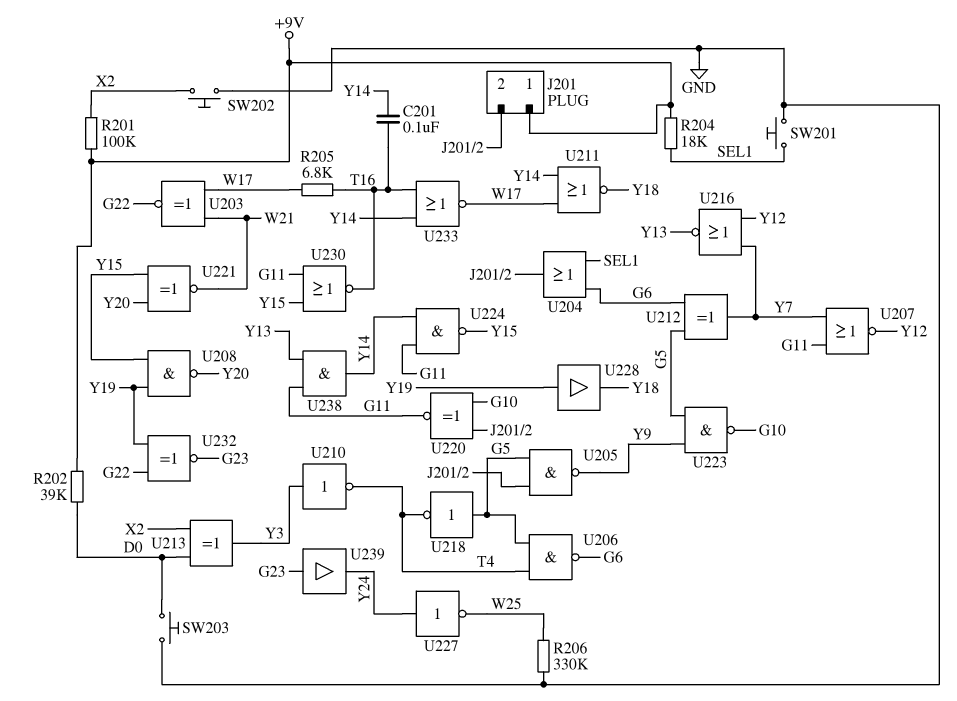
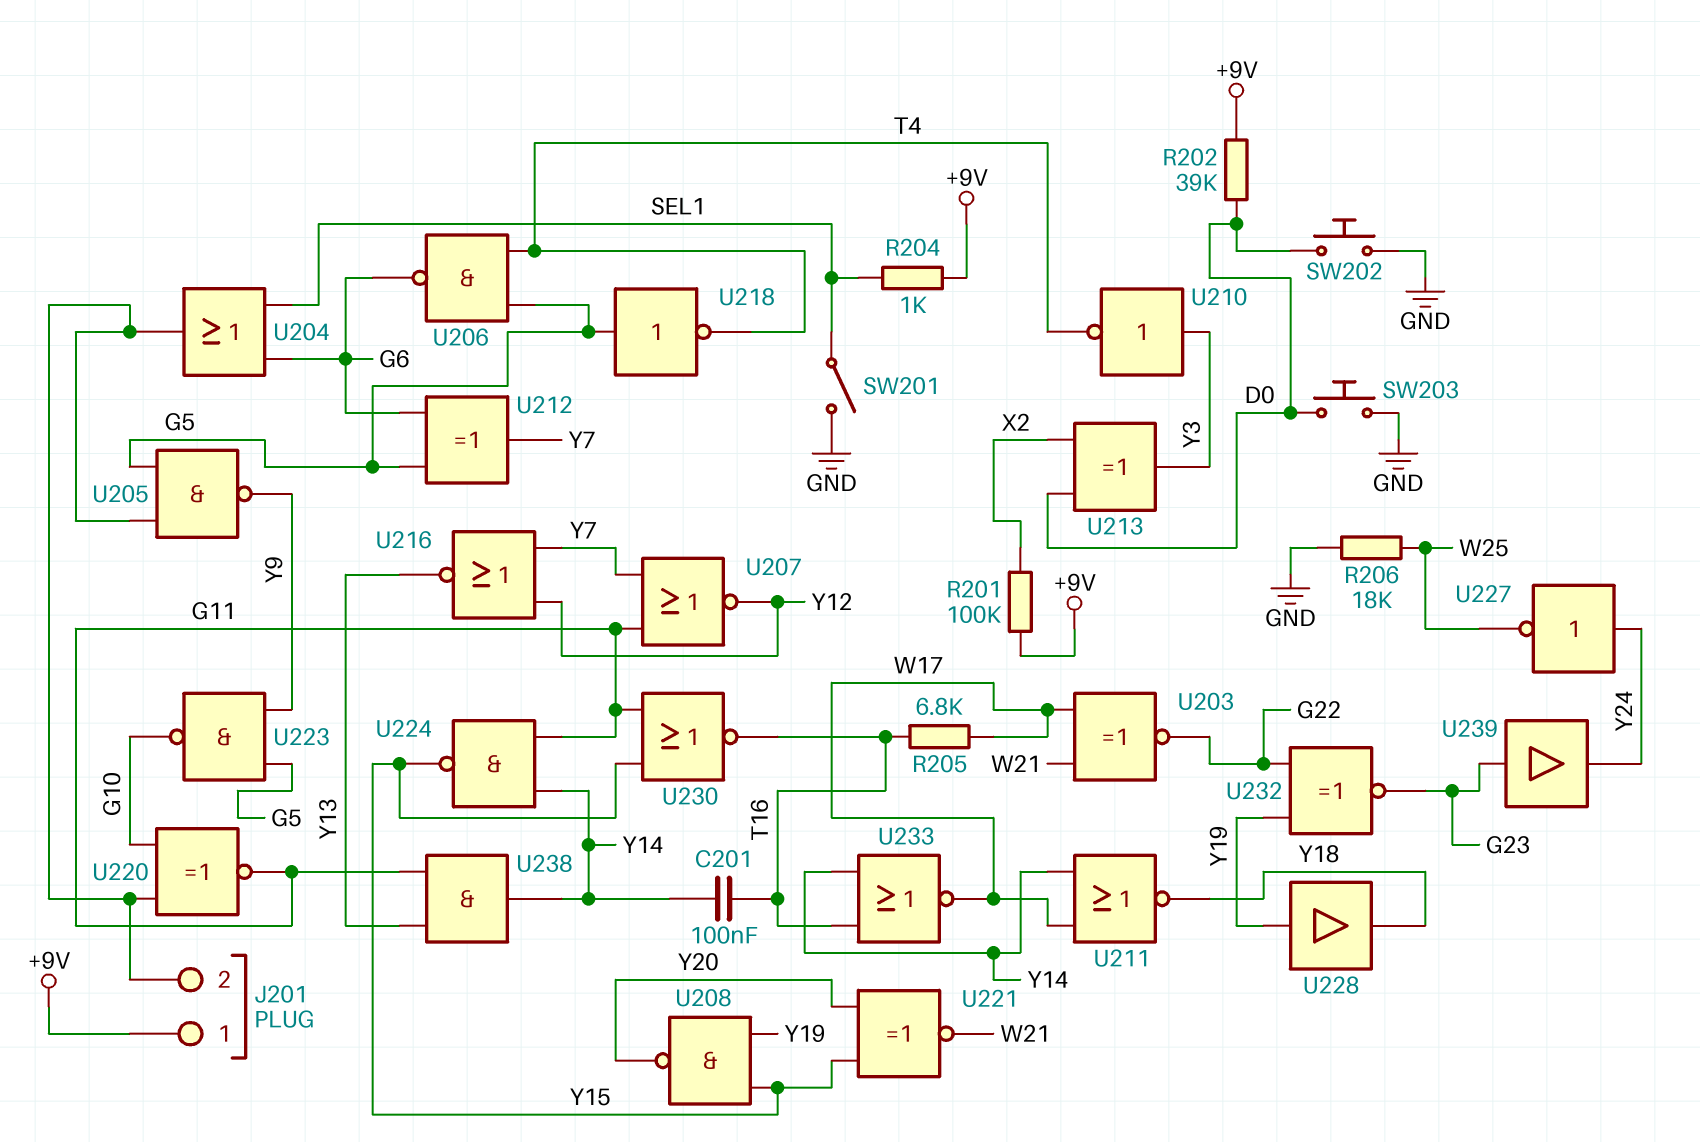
R204: 18k (+9V, SEL1) -> 1k (+9V, SEL1)
R206: 330k (GND, W25) -> 18k (GND, W25)
SW201: button (GND, SEL1) -> switch (GND, SEL1)
SW202: button (GND, X2) -> button (D0, GND)

